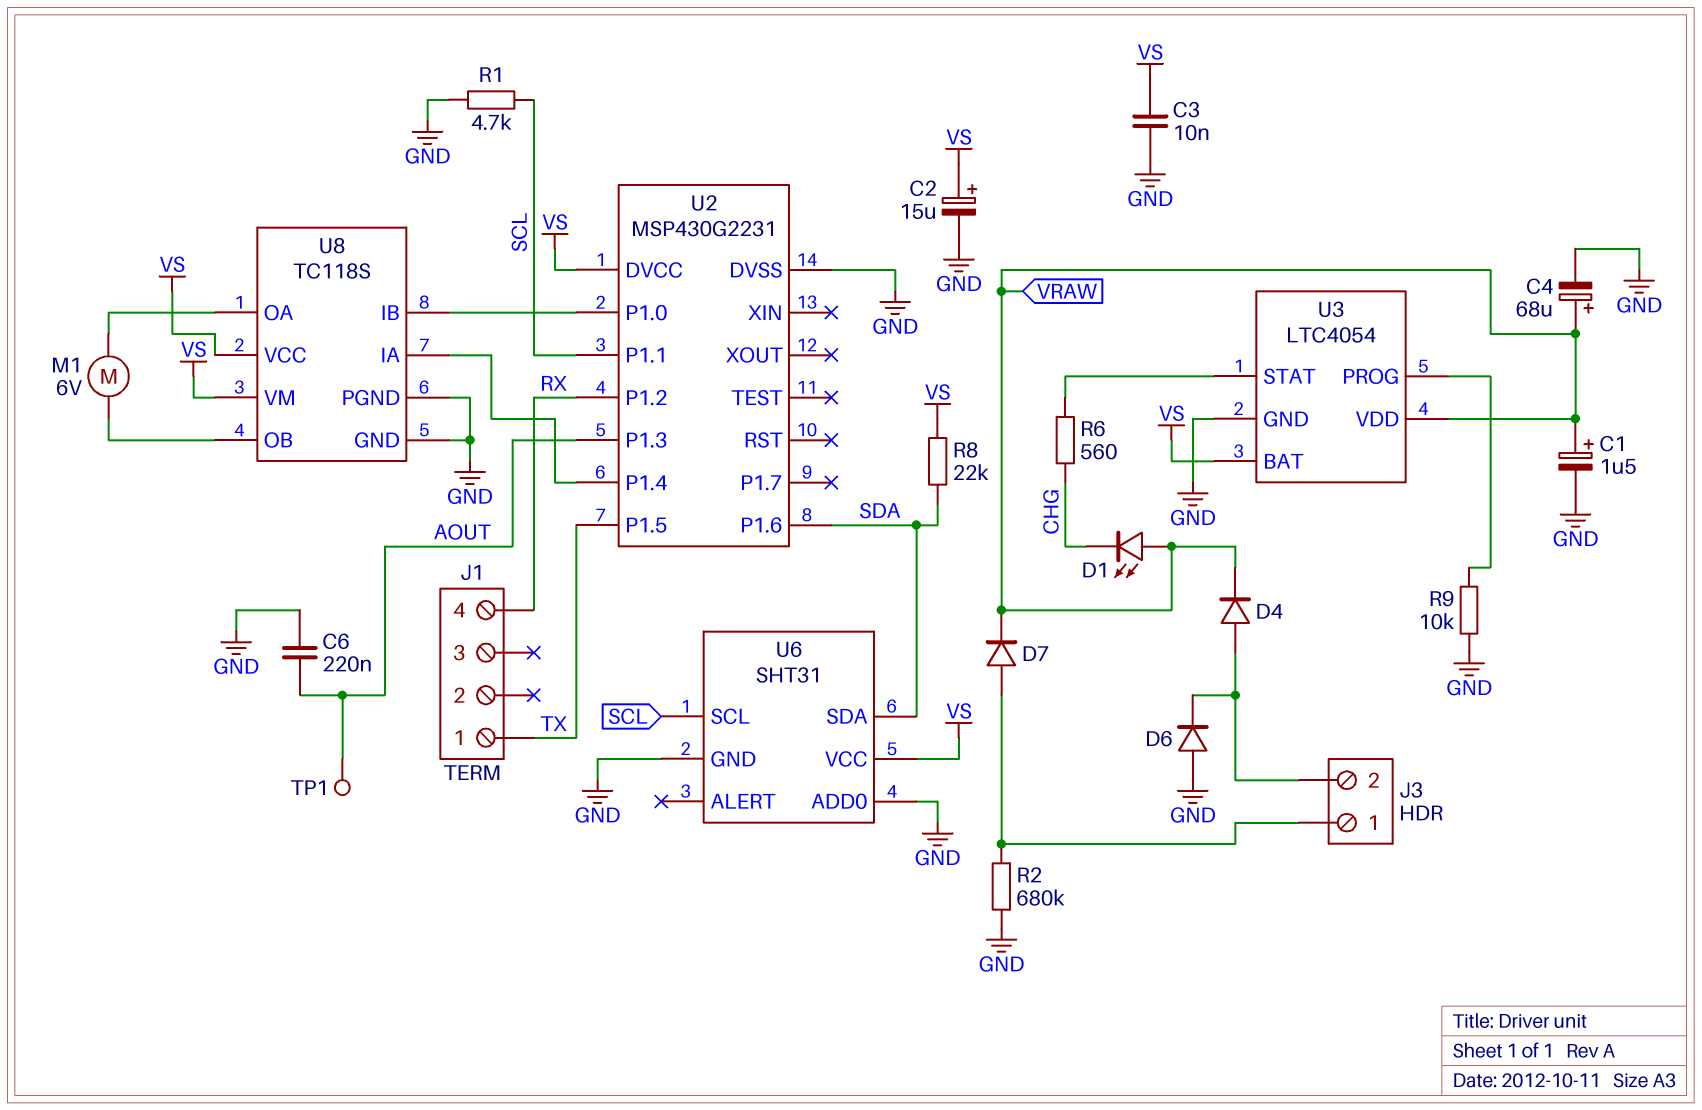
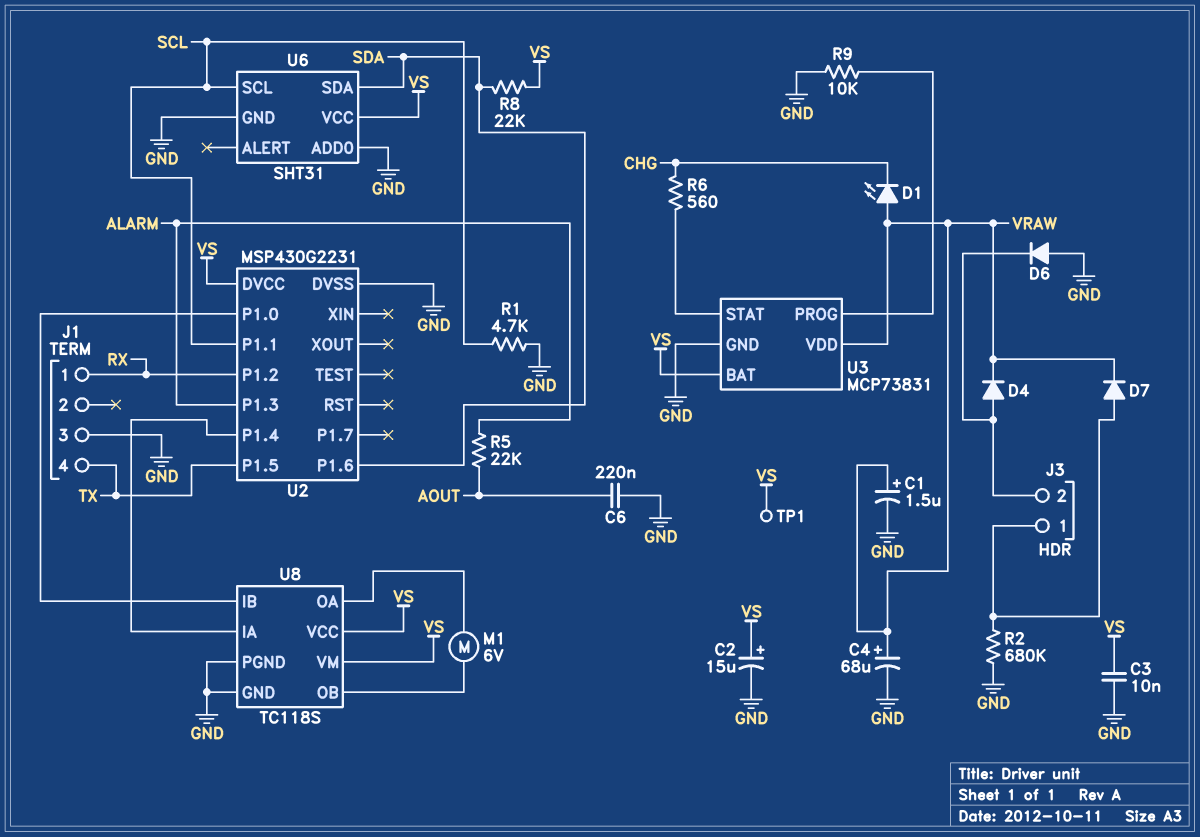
J1 pin 1: TX -> RX
J1 pin 3: none -> GND
J1 pin 4: RX -> TX
R5: none -> 22k (ALARM, AOUT)
TP1: test point (AOUT) -> test point (VS)
U2 pin P1.3: AOUT -> ALARM
U3: LTC4054 -> MCP73831

